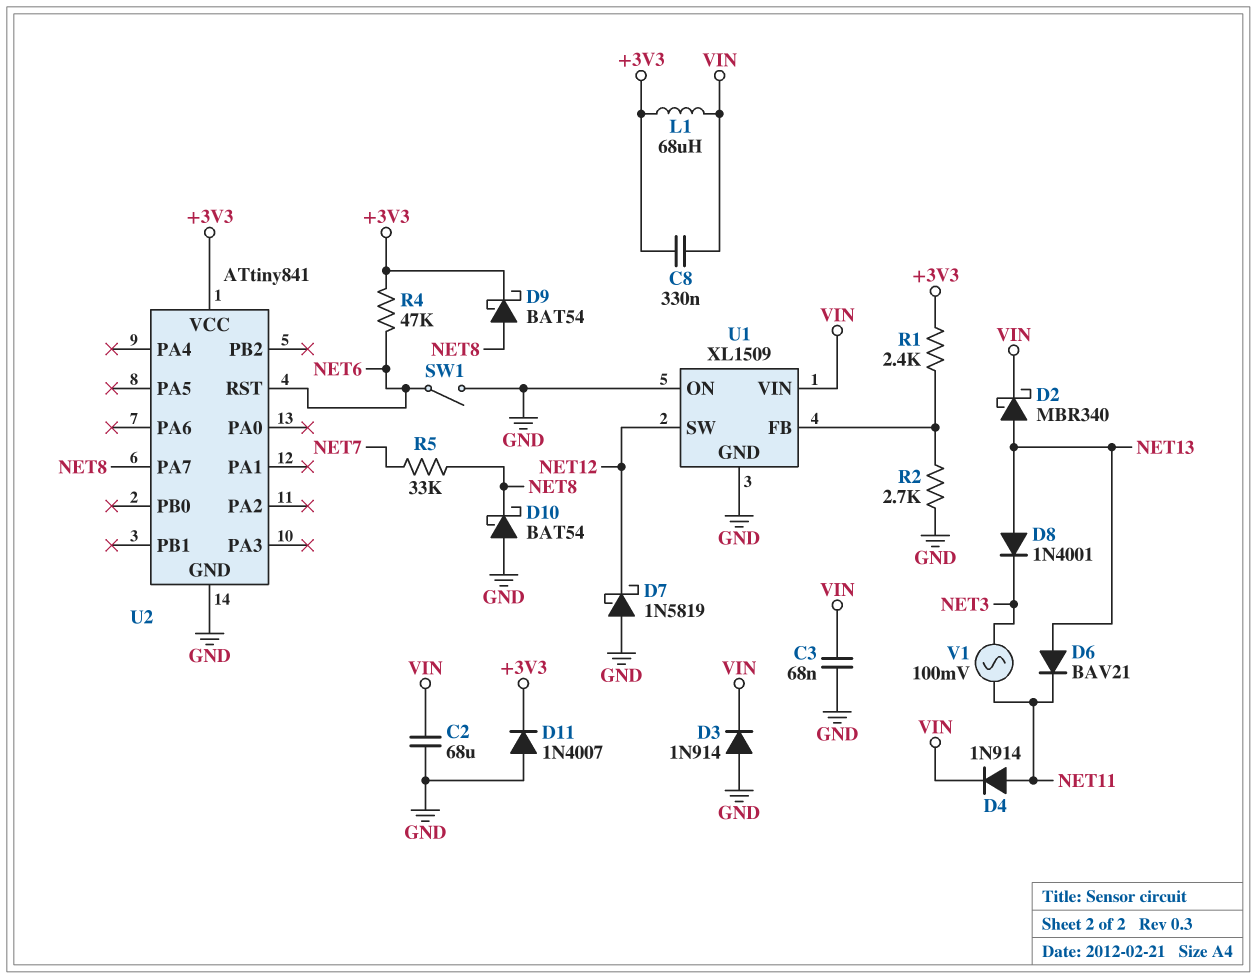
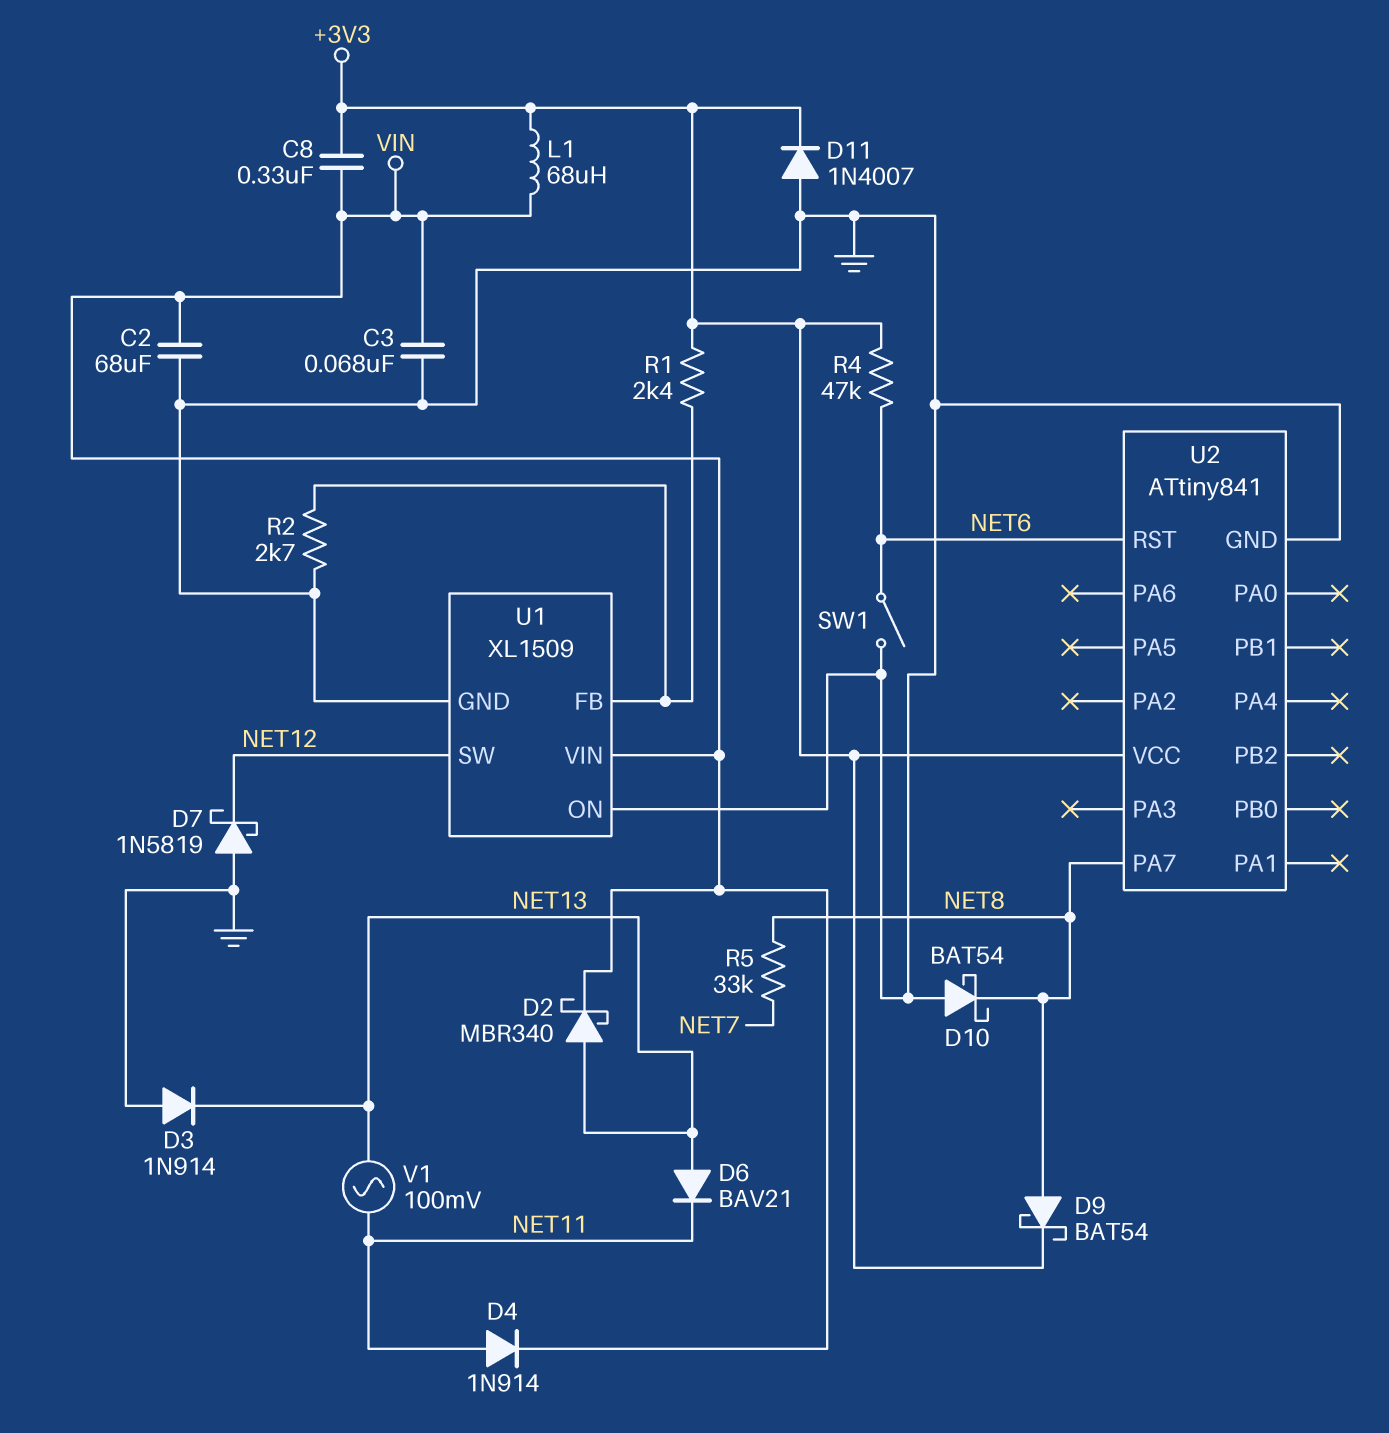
D3: diode 1N914 (A GND, K VIN) -> diode 1N914 (A GND, K NET13)
D8: diode 1N4001 (A NET13, K NET3) -> none
V1: AC 100mV (NET3, NET11) -> AC 100mV (NET11, NET13)

